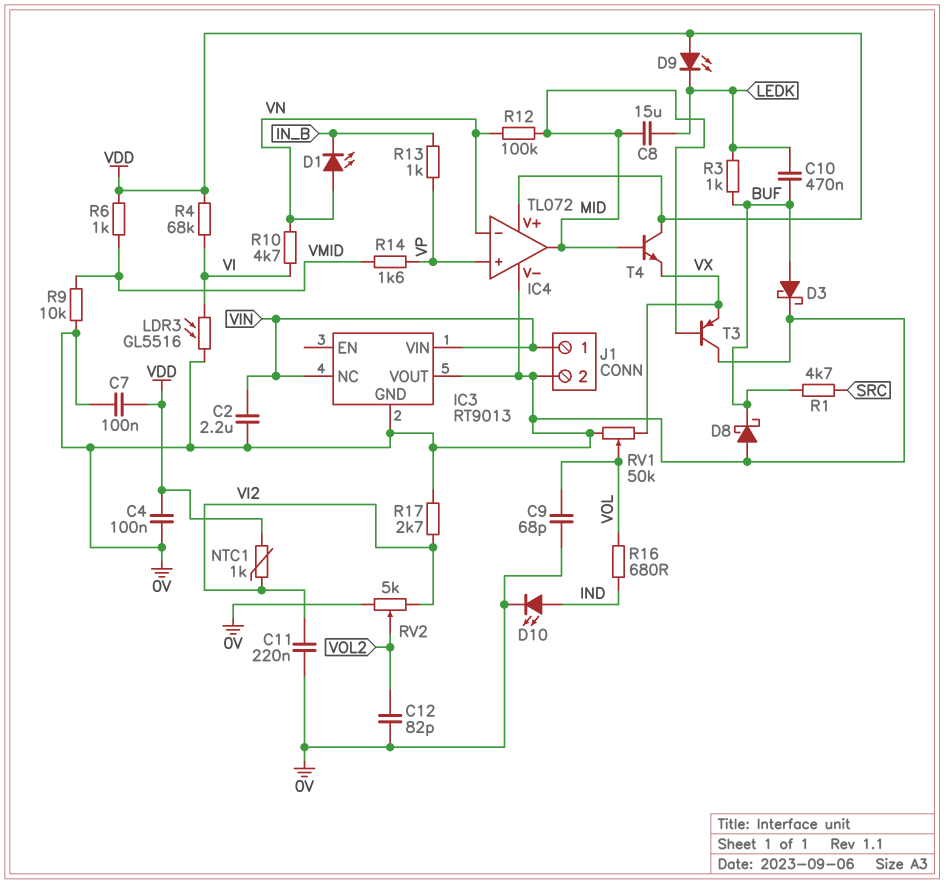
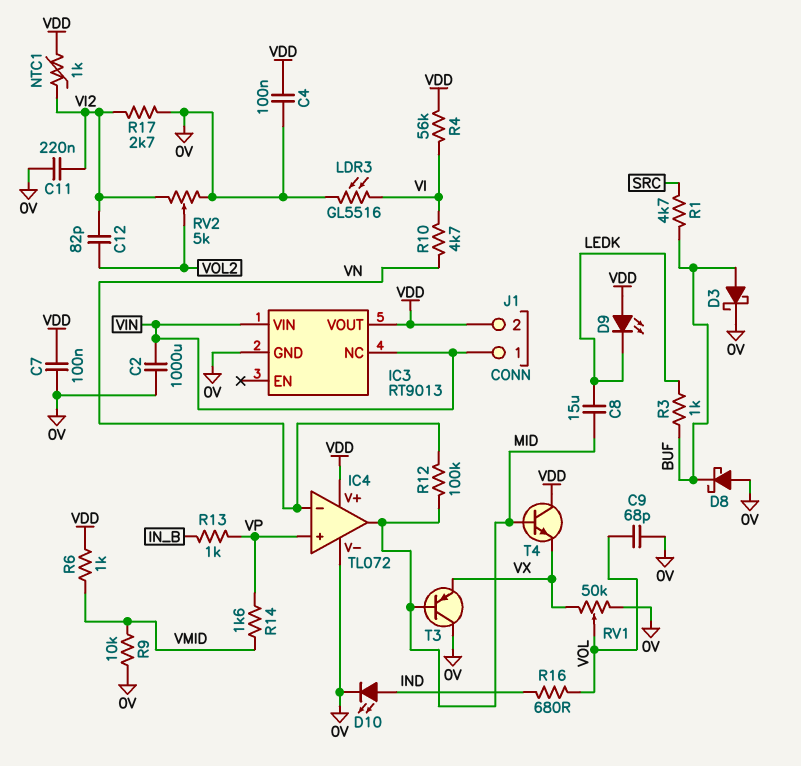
C2: 2.2uF (0V, VIN) -> 1000uF (0V, VIN)
C10: 470nF (BUF, LEDK) -> none
C12: 82pF (0V, VOL2) -> 82pF (VI2, VOL2)
D1: LED (A VN, K IN_B) -> none
IC3 pin VOUT: 0V -> VDD
J1 pin 2: 0V -> VDD
R4: 68k (VDD, VI) -> 56k (VDD, VI)

